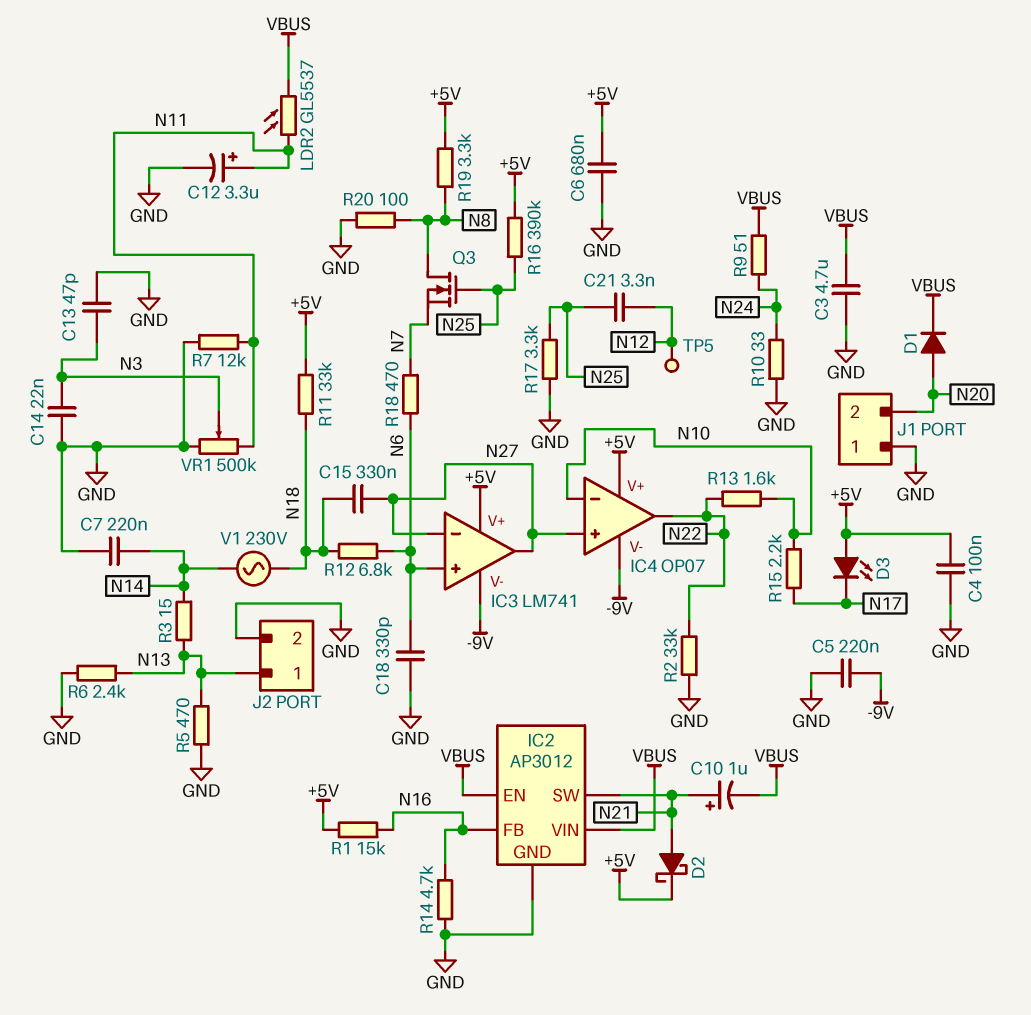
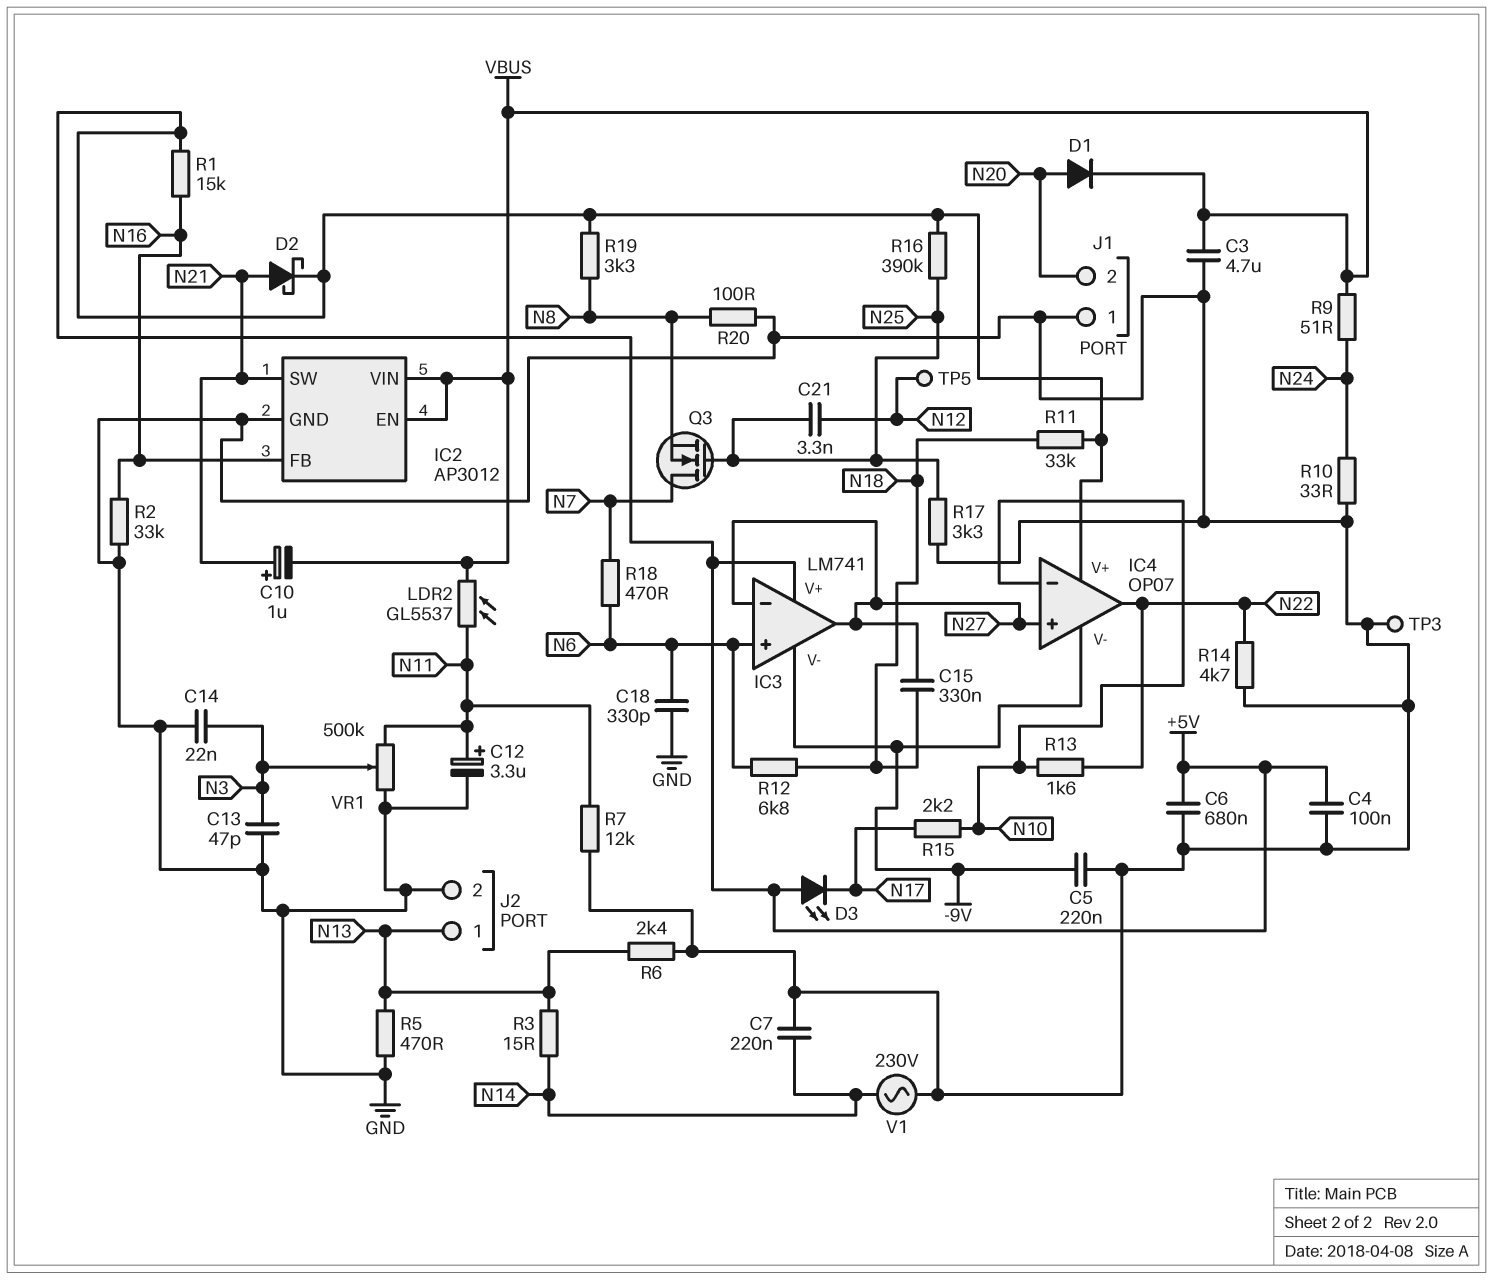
Q3: NMOS (G N25, D N8, S N7) -> NMOS (G N25, D N7, S N8)
R2: 33k (GND, N22) -> 33k (GND, N16)
R14: 4.7k (GND, N16) -> 4.7k (GND, N22)
TP3: none -> test point (GND)
V1: AC 230V (N14, N18) -> AC 230V (GND, N14)

